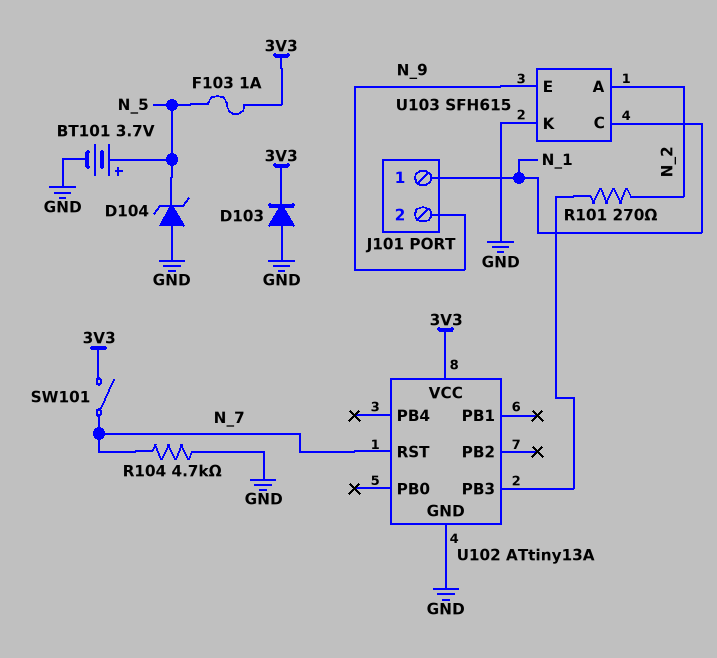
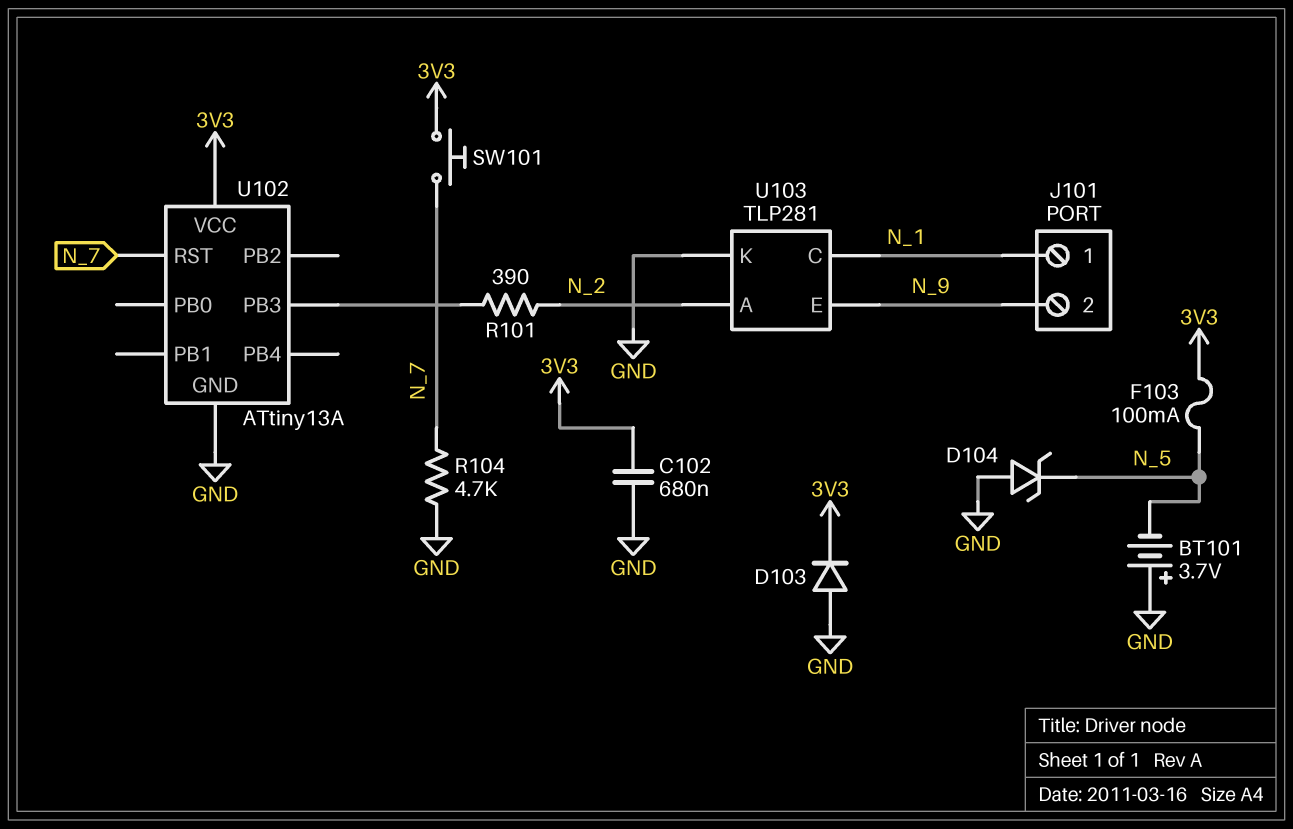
BT101: 3.7V (plus N_5, minus GND) -> 3.7V (plus GND, minus N_5)
C102: none -> 680nF (3V3, GND)
F103: 1A (3V3, N_5) -> 100mA (3V3, N_5)
R101: 270 (N_2, U102/PB3) -> 390 (N_2, U102/PB3)
SW101: switch (3V3, N_7) -> button (3V3, N_7)
U103: SFH615 -> TLP281

